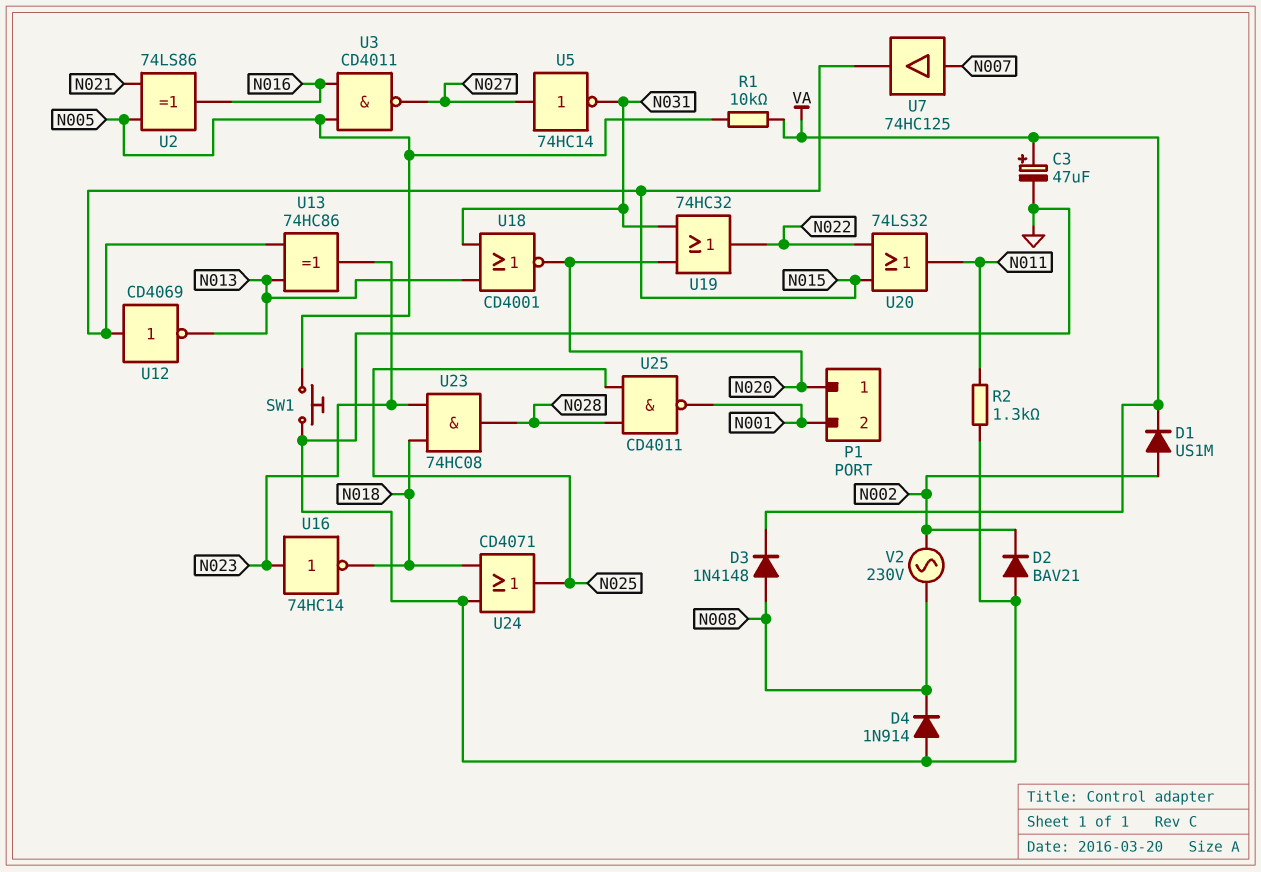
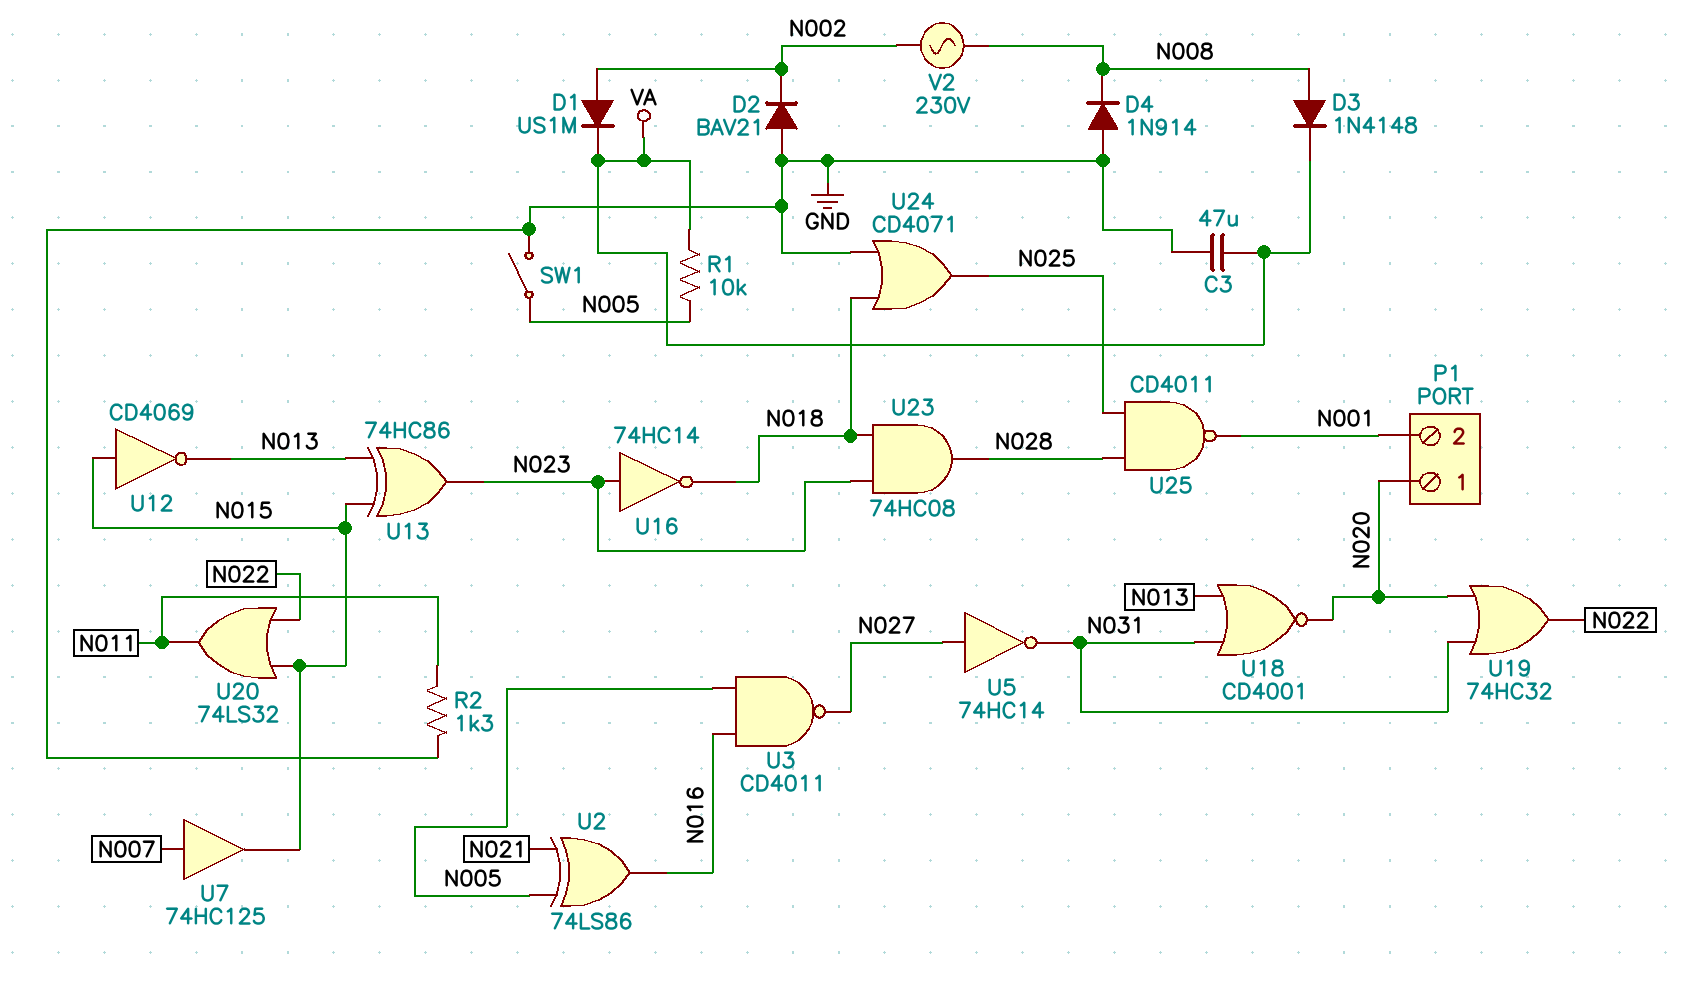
C3: 47uF (plus VA, minus GND) -> 47uF (GND, VA)
SW1: button (GND, N005) -> switch (GND, N005)

